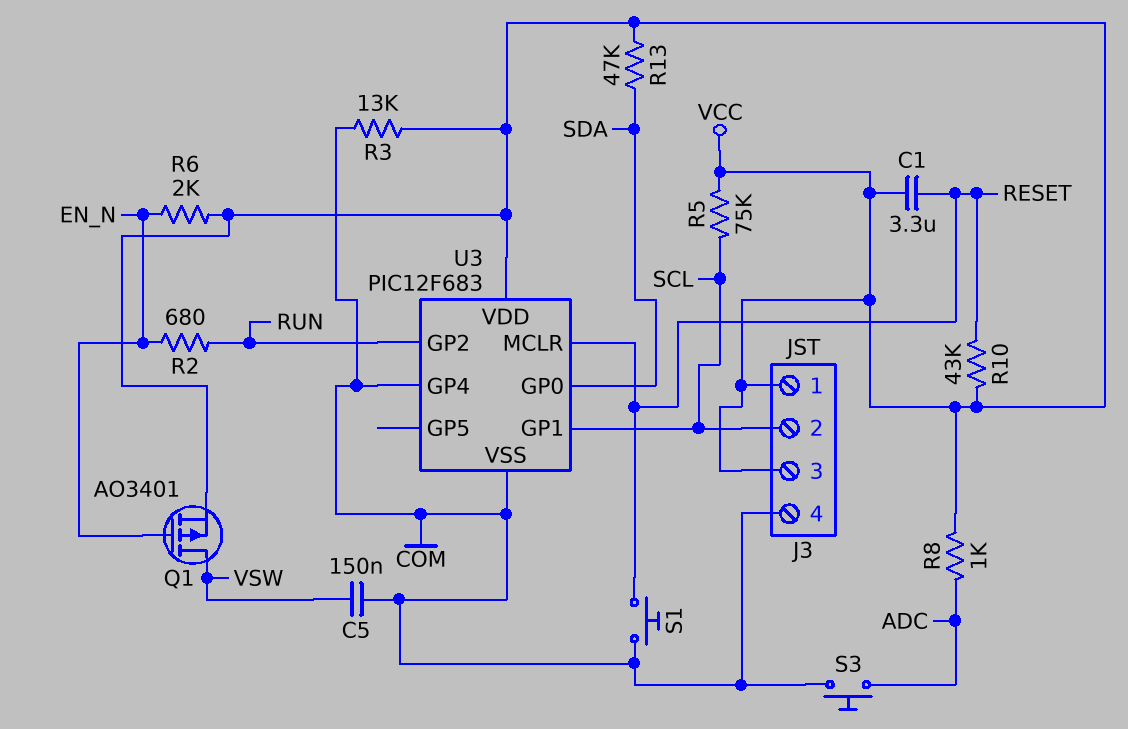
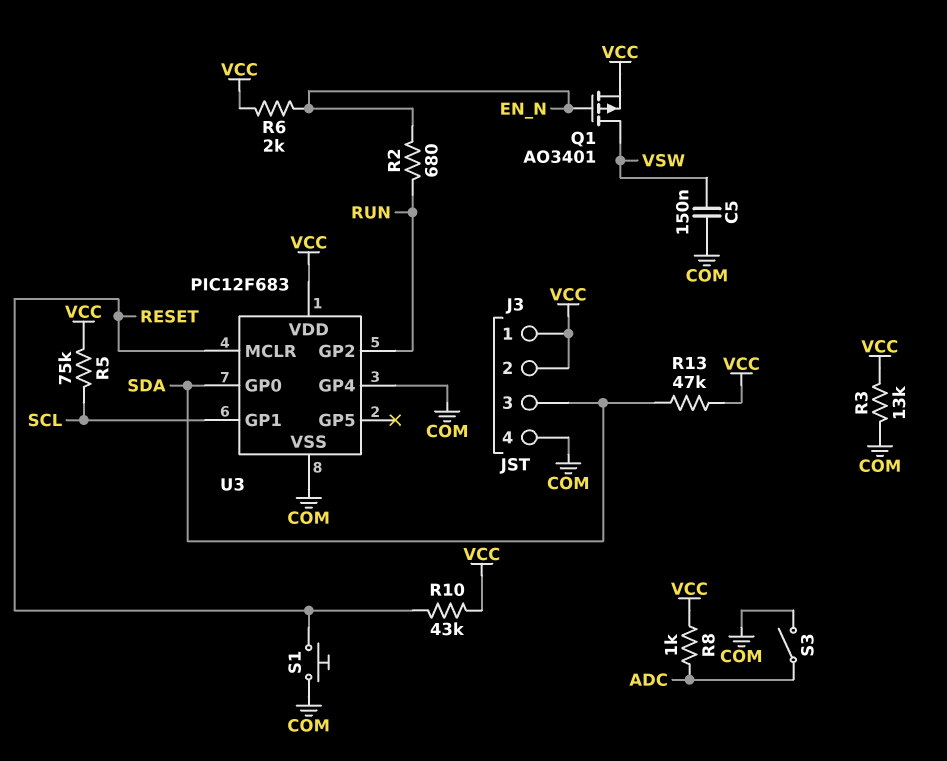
C1: 3.3uF (RESET, VCC) -> none
J3 pin 2: SCL -> VCC
J3 pin 3: VCC -> SDA
S3: button (ADC, COM) -> switch (ADC, COM)

